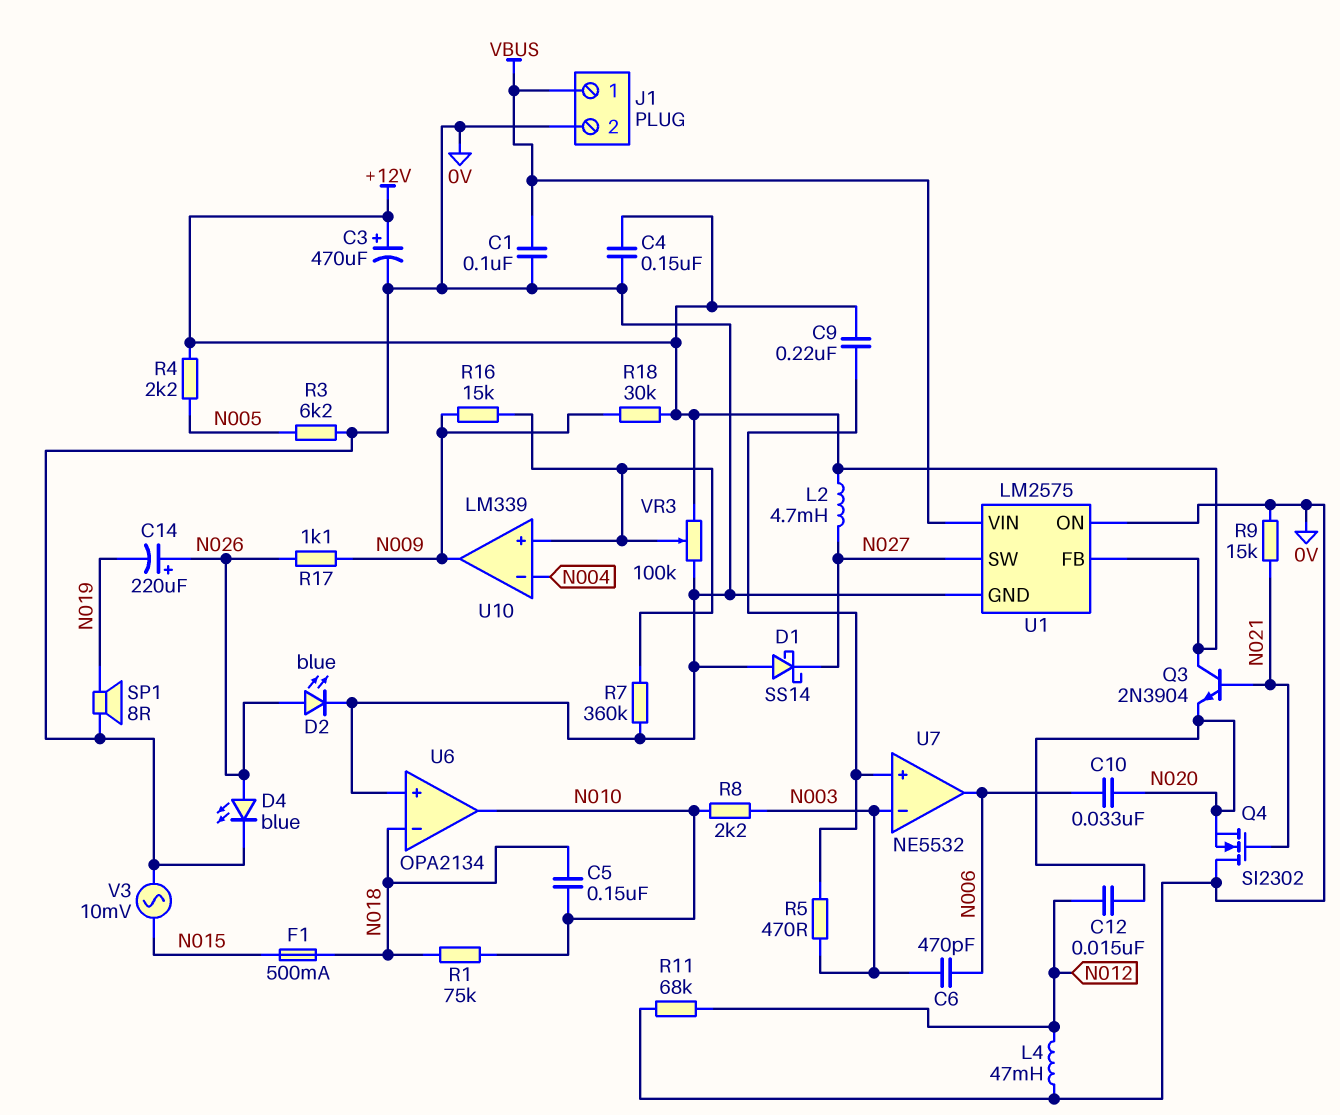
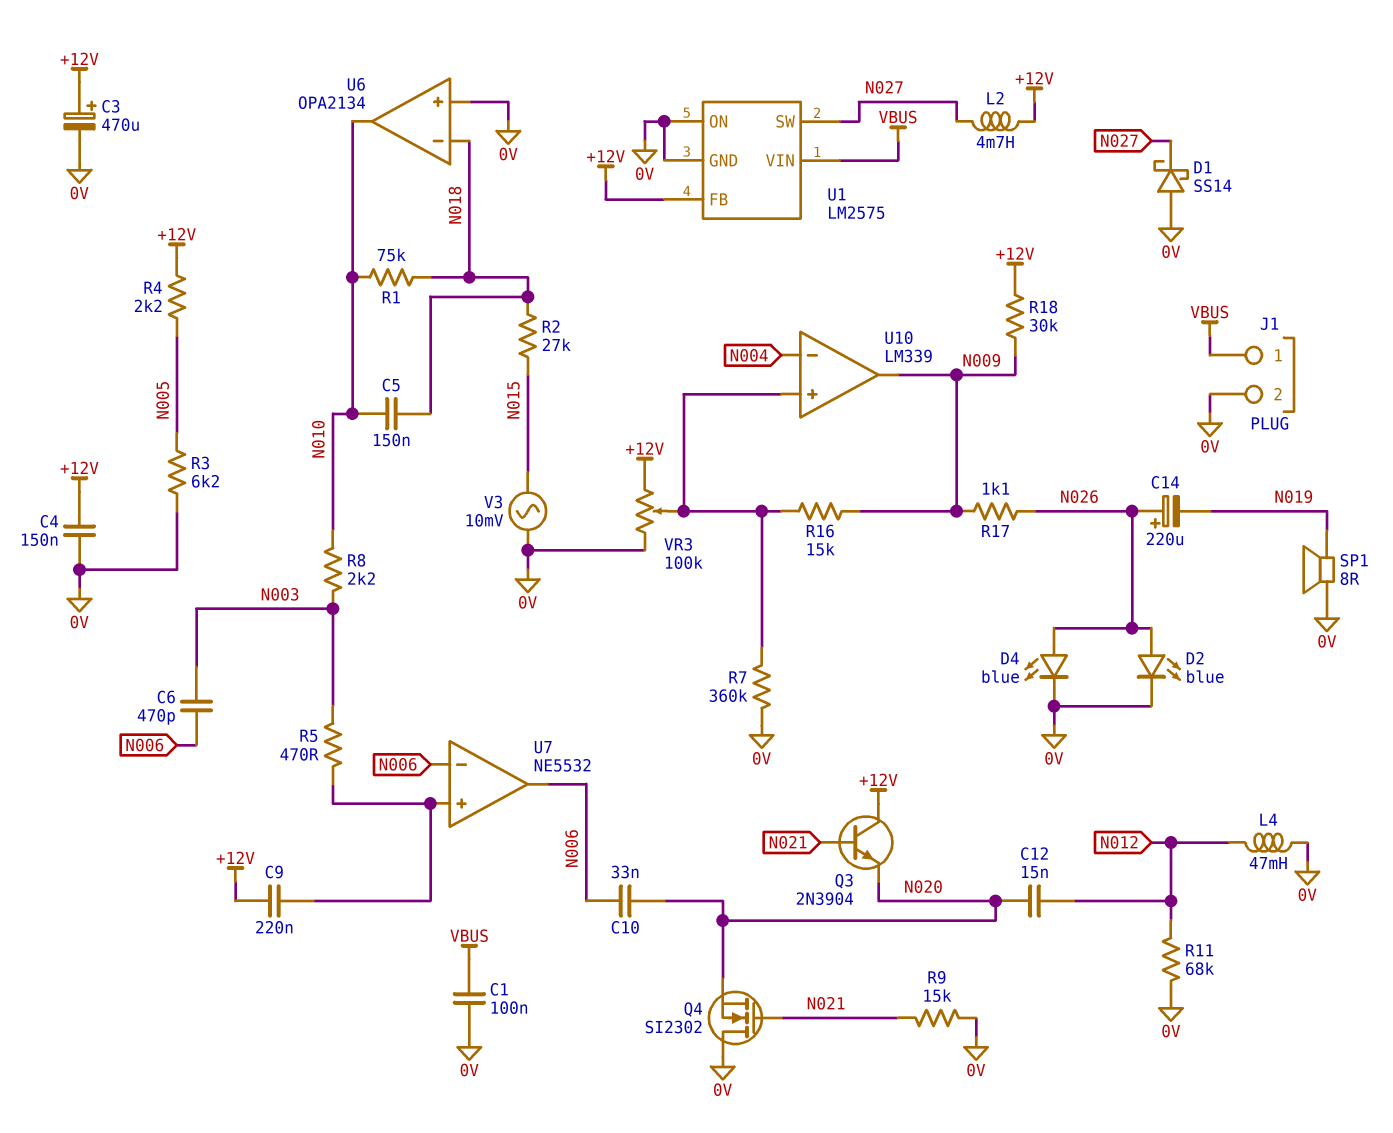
F1: 500mA (N015, N018) -> none
R2: none -> 27k (N015, N018)
U7 pin in-: N003 -> N006

